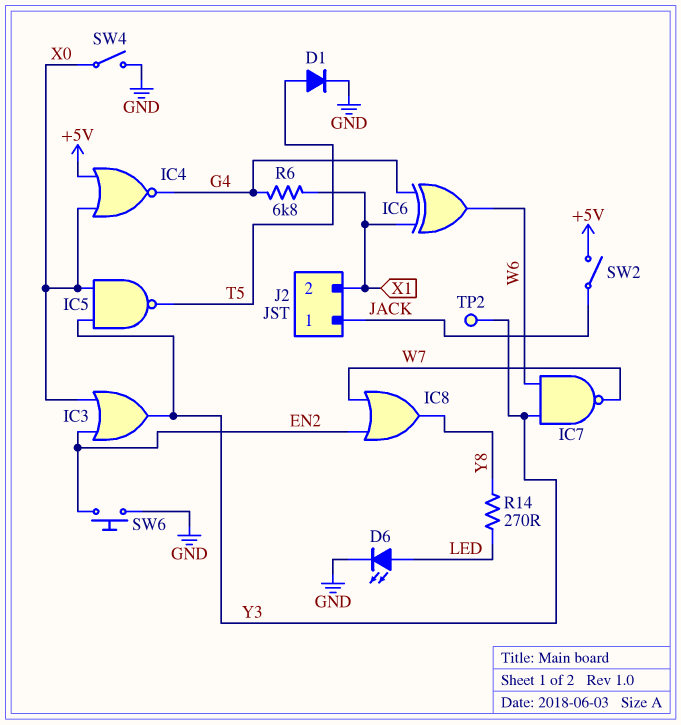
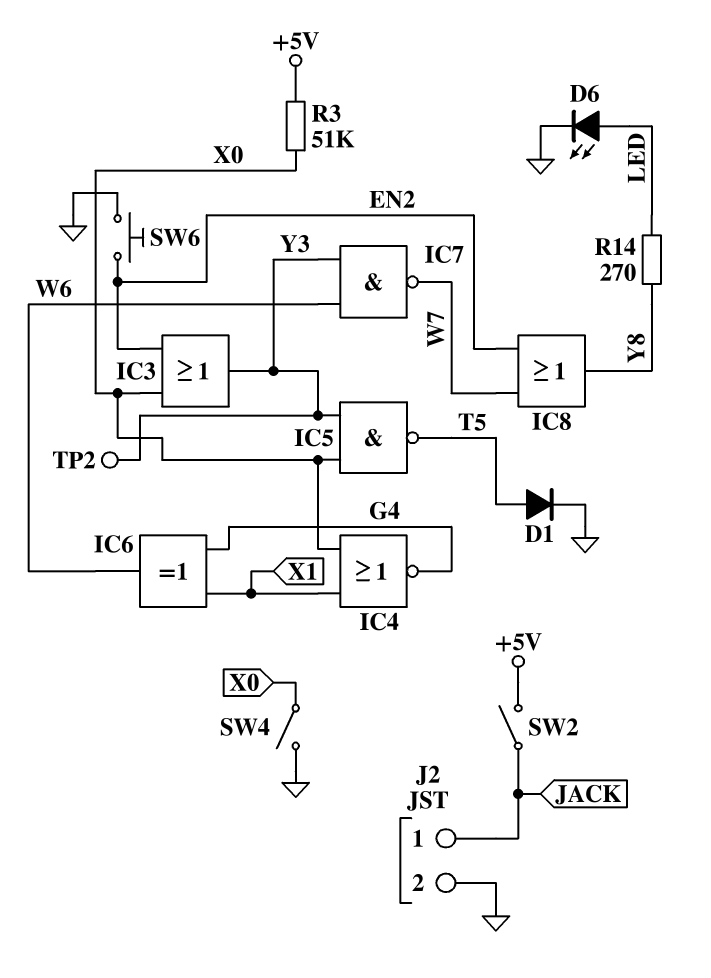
IC4: NOR (in +5V, in X0, out G4) -> NOR (in X0, in X1, out G4)
J2 pin 2: X1 -> GND
R3: none -> 51k (+5V, X0)
R6: 6.8k (G4, X1) -> none

